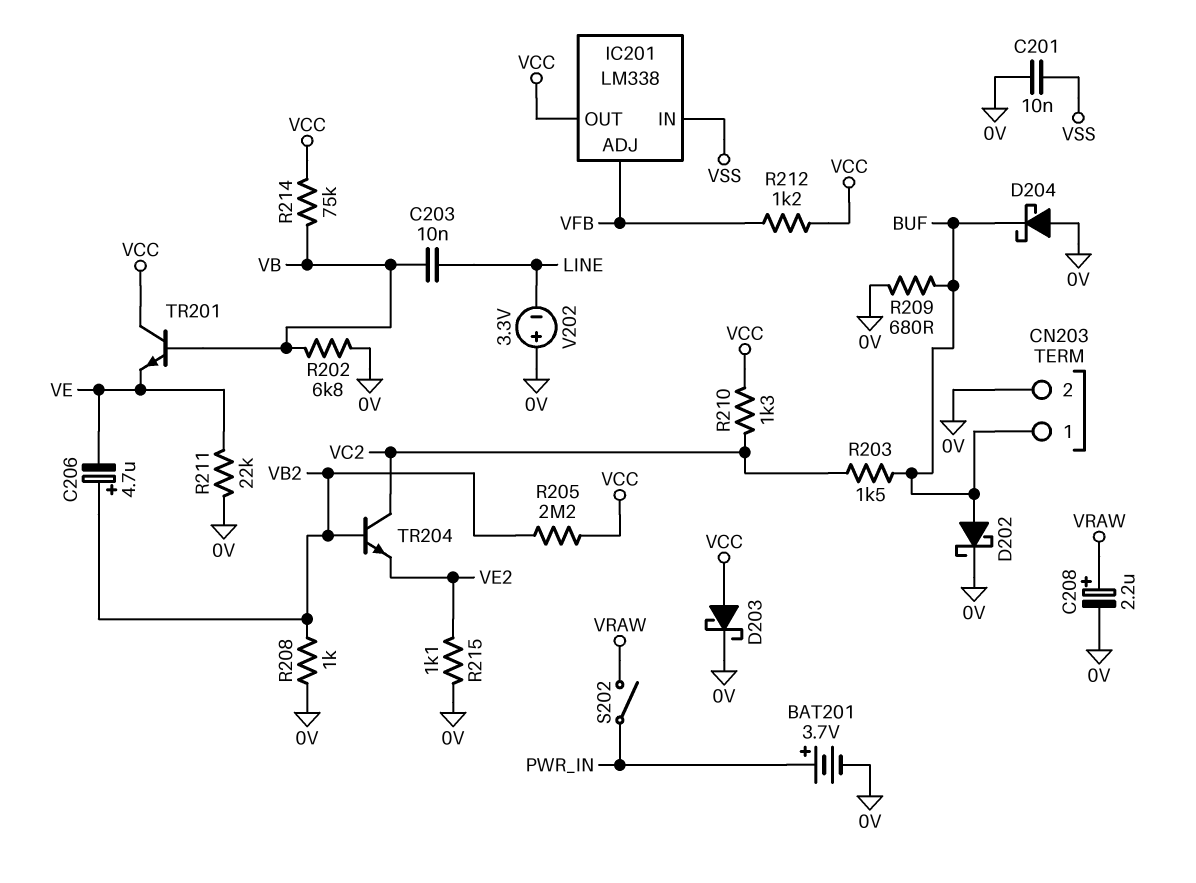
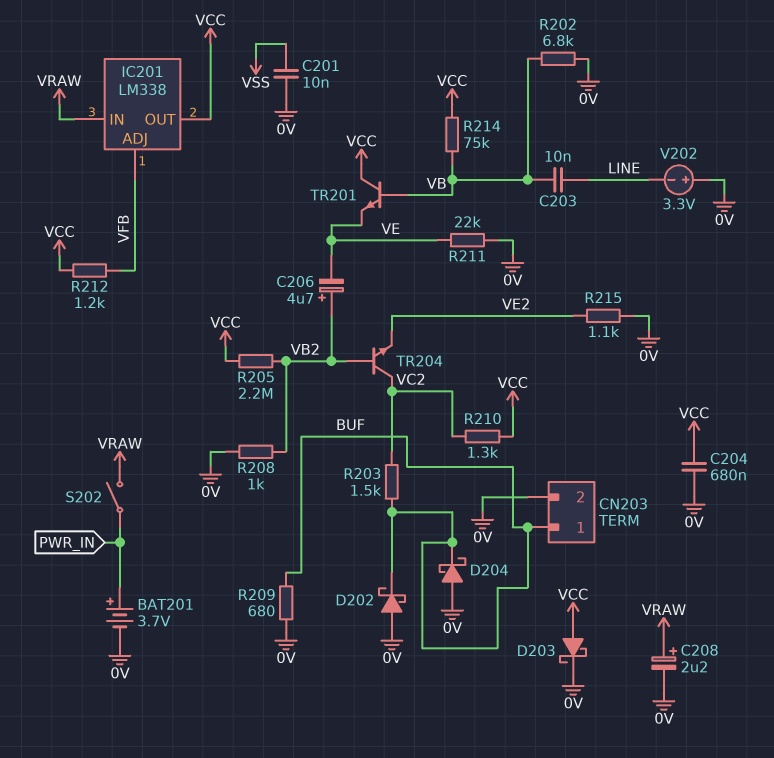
C204: none -> 680nF (0V, VCC)
D202: schottky (A BUF, K 0V) -> schottky (A 0V, K BUF)
IC201 pin IN: VSS -> VRAW

